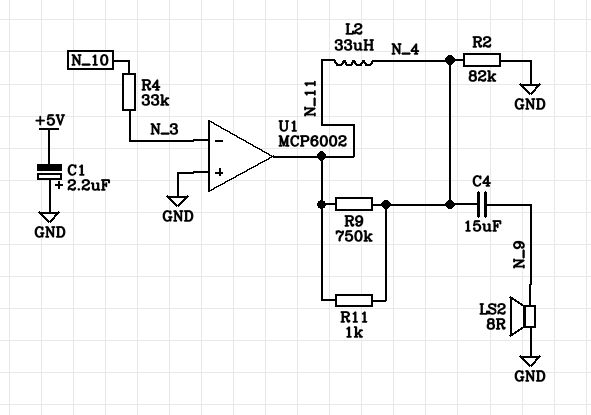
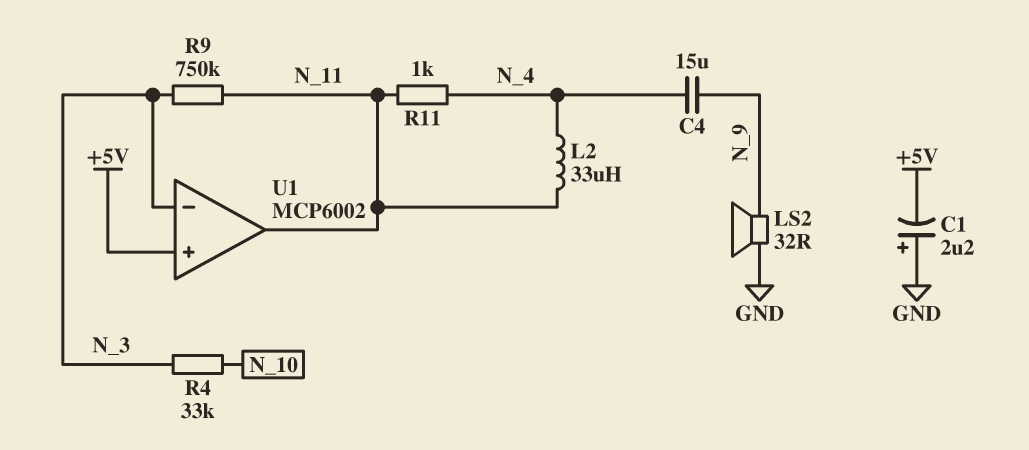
LS2: speaker 8R (GND, N_9) -> speaker 32R (GND, N_9)
R2: 82k (GND, N_4) -> none
R9: 750k (N_4, N_11) -> 750k (N_3, N_11)
U1 pin in+: GND -> +5V

